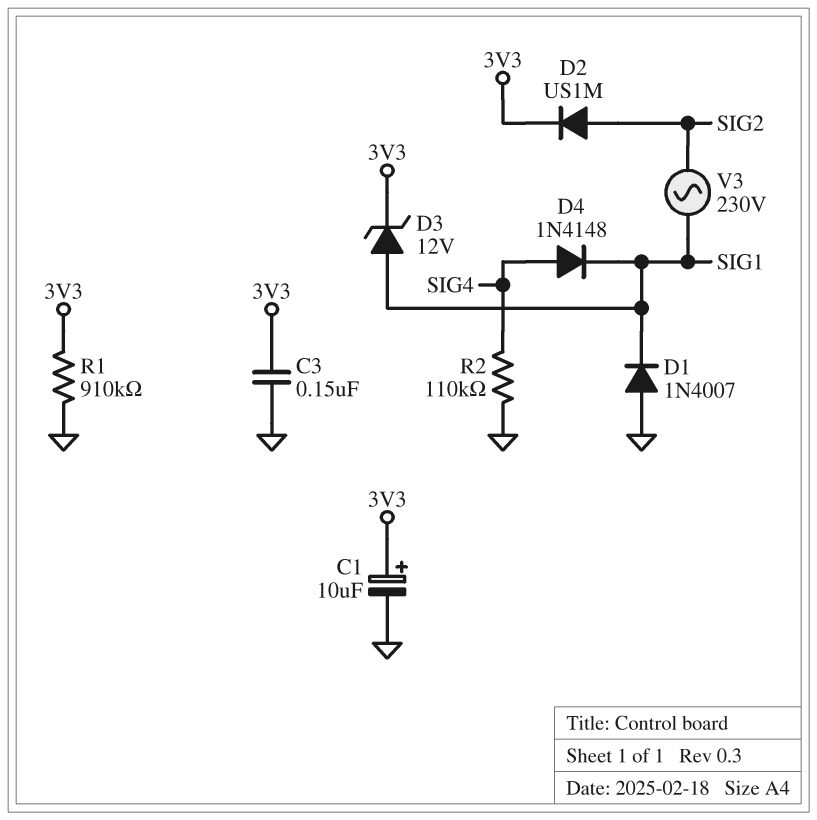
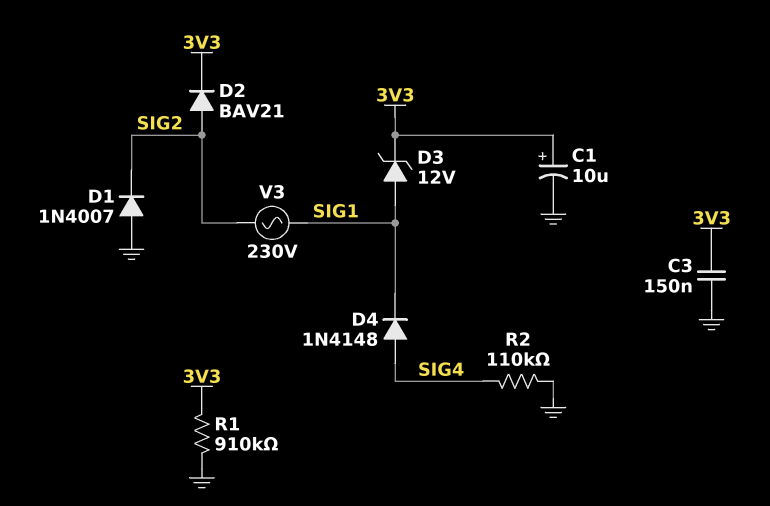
D1: diode 1N4007 (A GND, K SIG1) -> diode 1N4007 (A GND, K SIG2)
D2: diode US1M (A SIG2, K 3V3) -> diode BAV21 (A SIG2, K 3V3)

